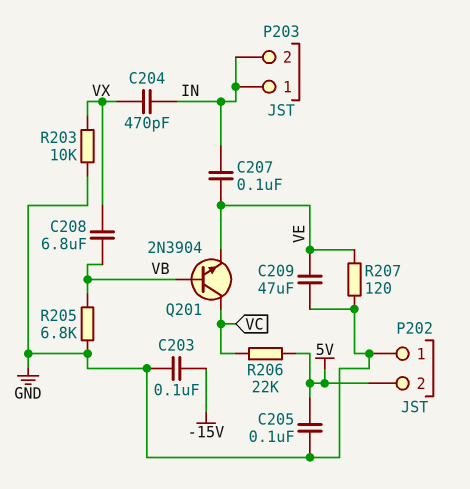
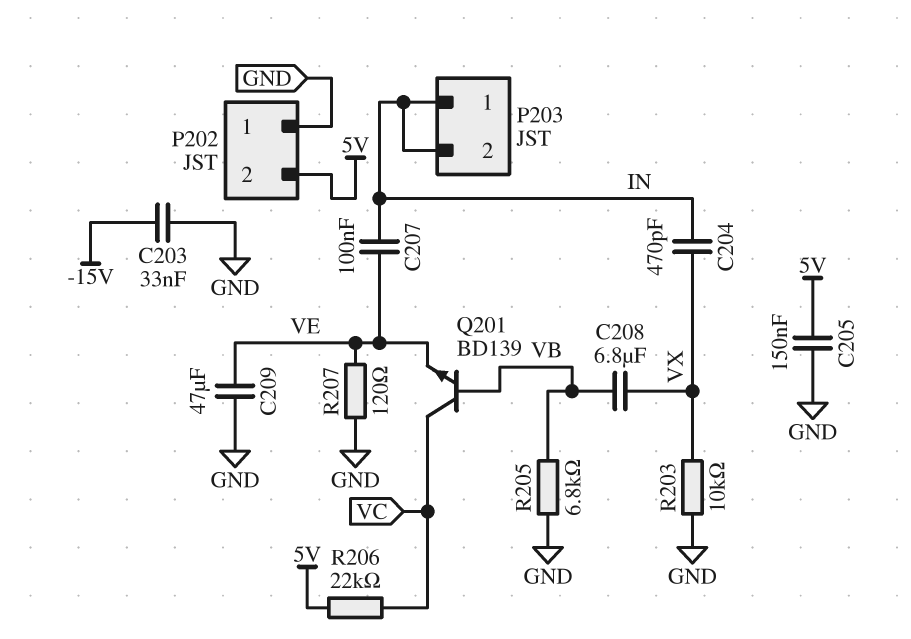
C203: 100nF (-15V, GND) -> 33nF (-15V, GND)
C205: 100nF (5V, GND) -> 150nF (5V, GND)
Q201: NPN 2N3904 (B VB, C VC, E VE) -> NPN BD139 (B VB, C VC, E VE)

